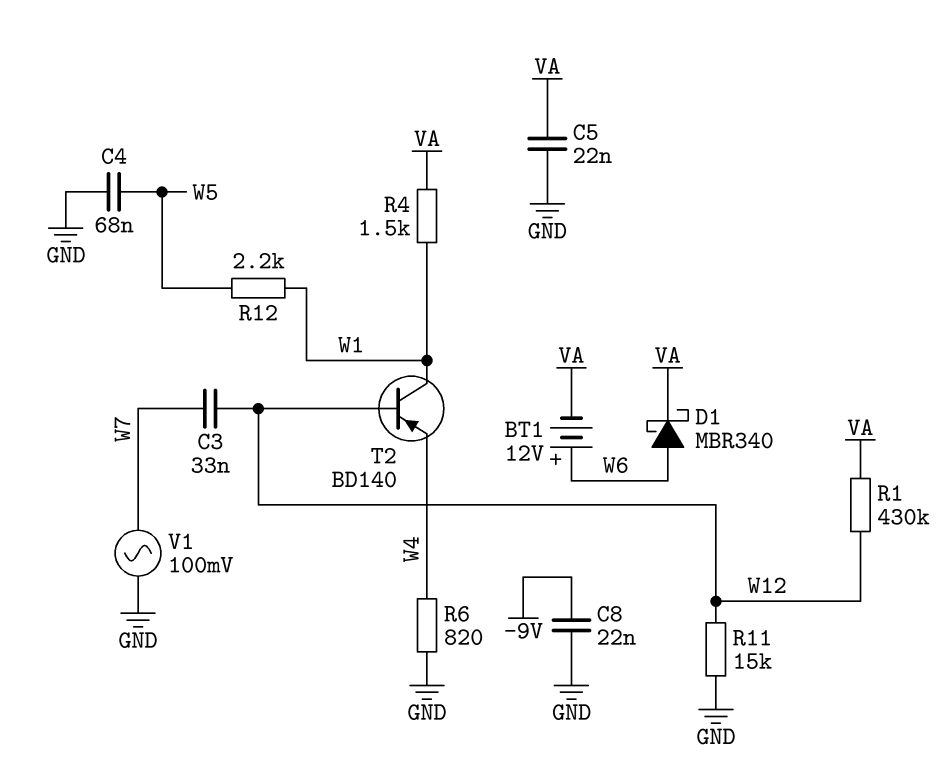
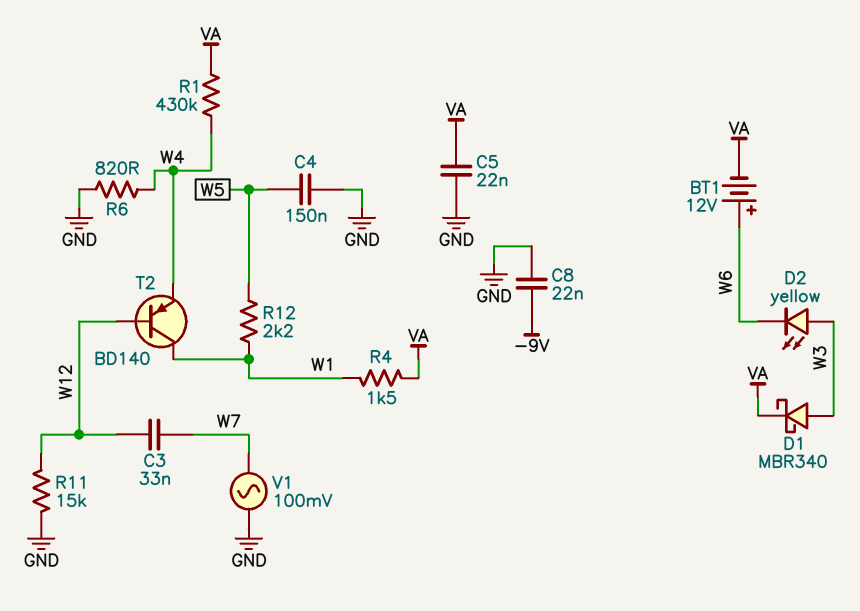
C4: 68nF (GND, W5) -> 150nF (GND, W5)
D1: schottky MBR340 (A W6, K VA) -> schottky MBR340 (A W3, K VA)
D2: none -> LED yellow (A W3, K W6)
R1: 430k (VA, W12) -> 430k (VA, W4)

